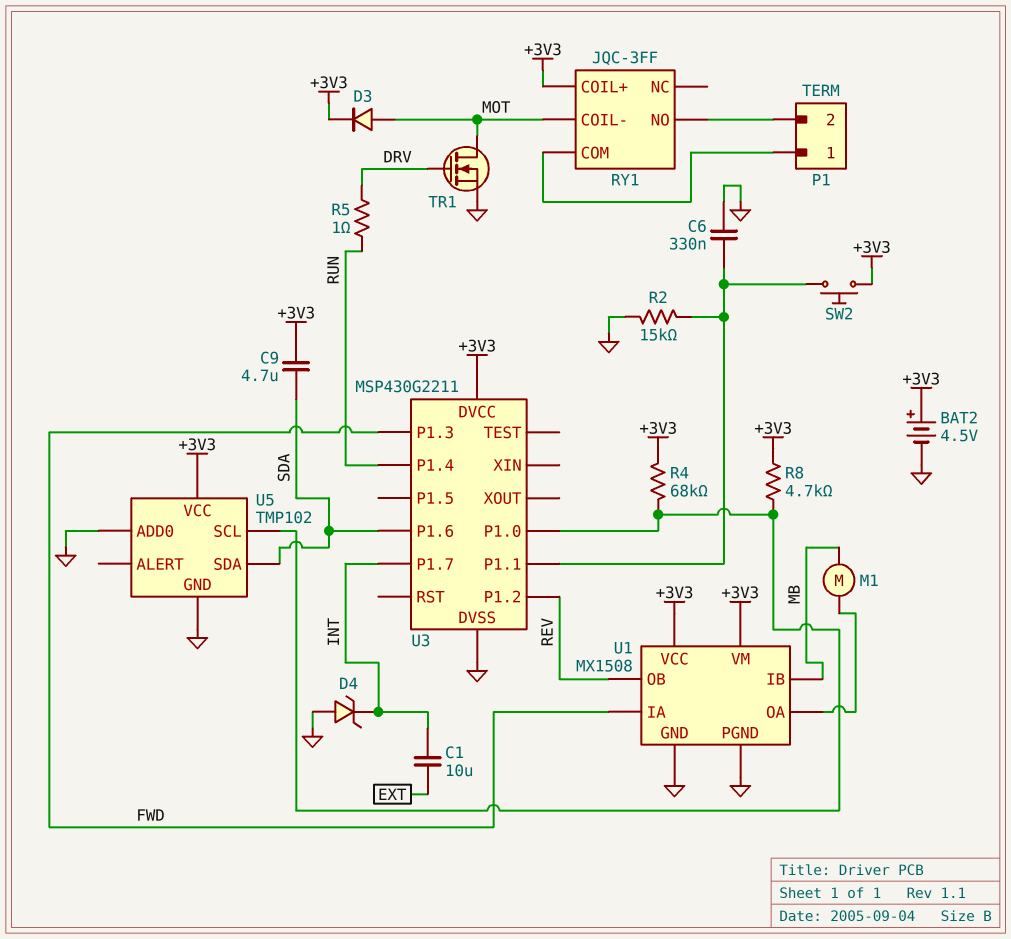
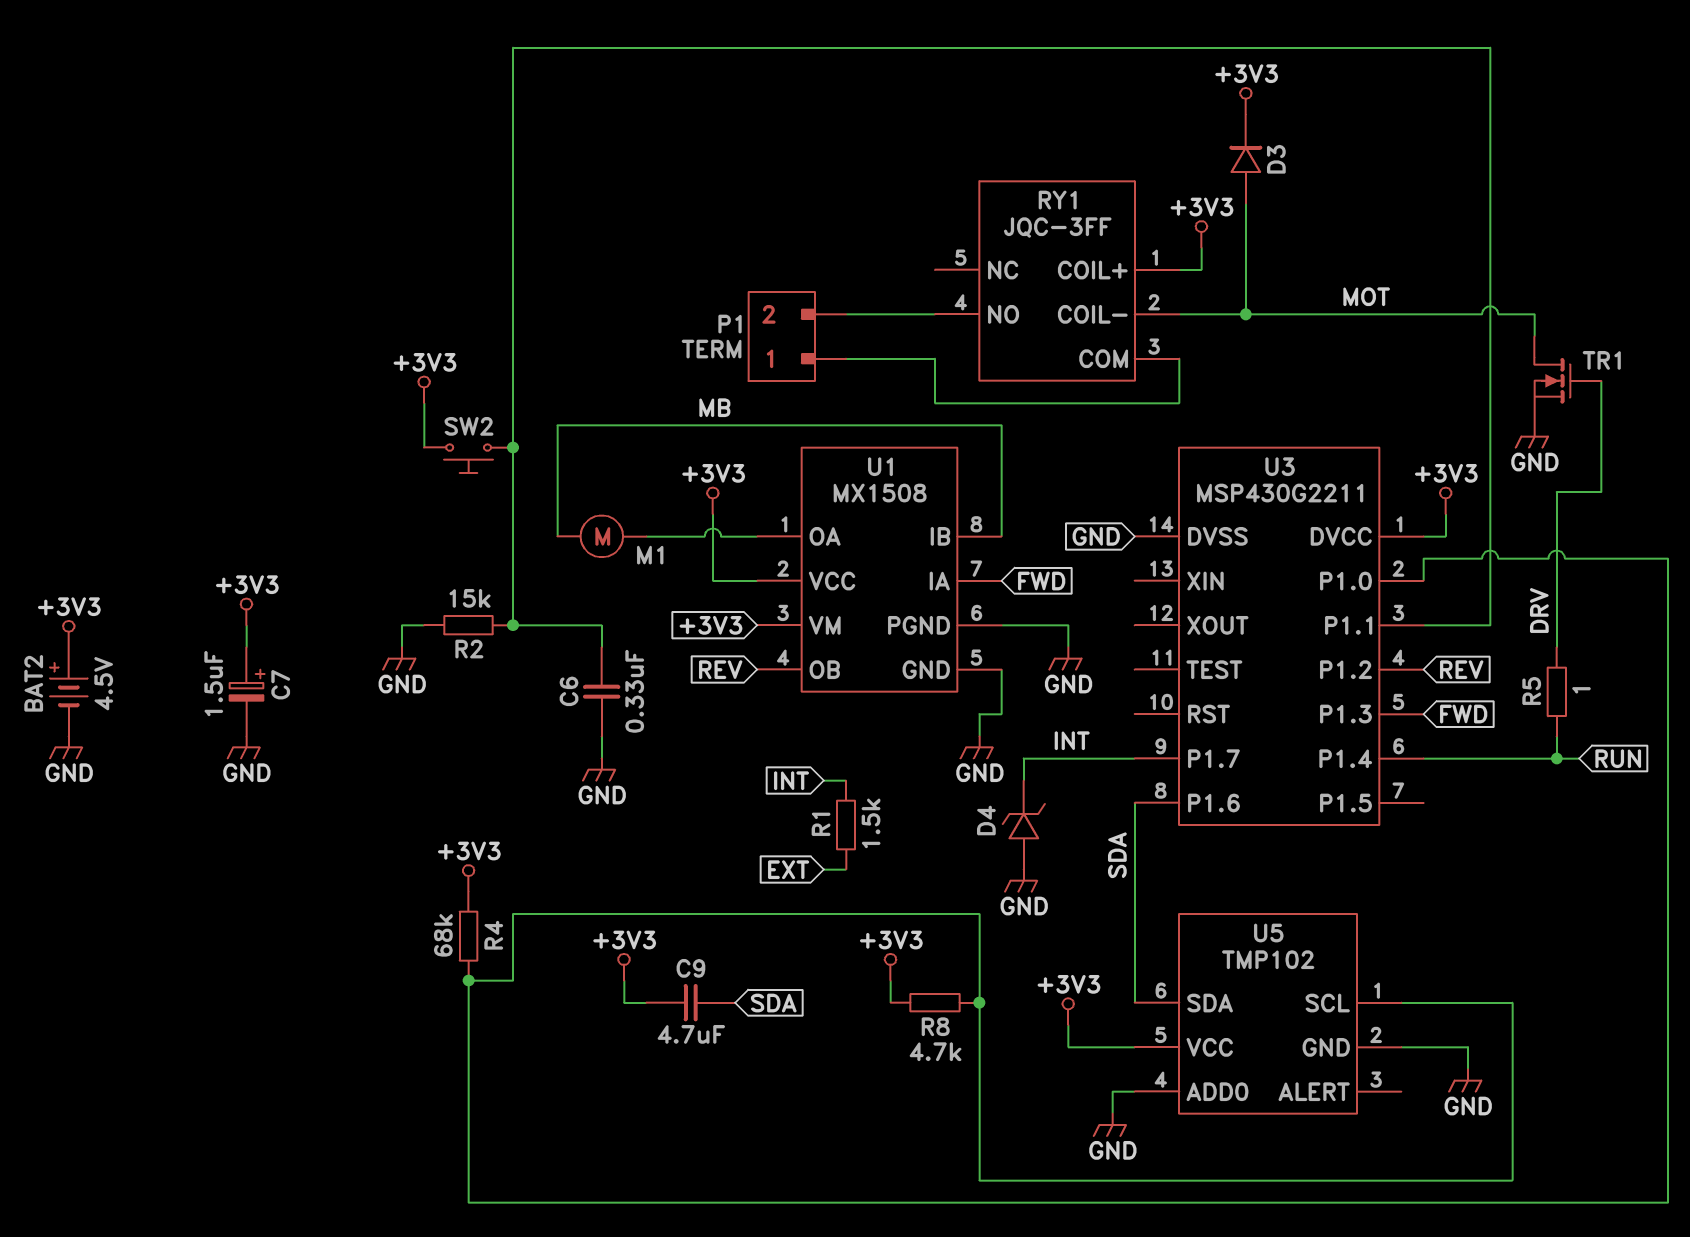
C1: 10uF (EXT, INT) -> none
C7: none -> 1.5uF (plus +3V3, minus GND)
R1: none -> 1.5k (EXT, INT)

